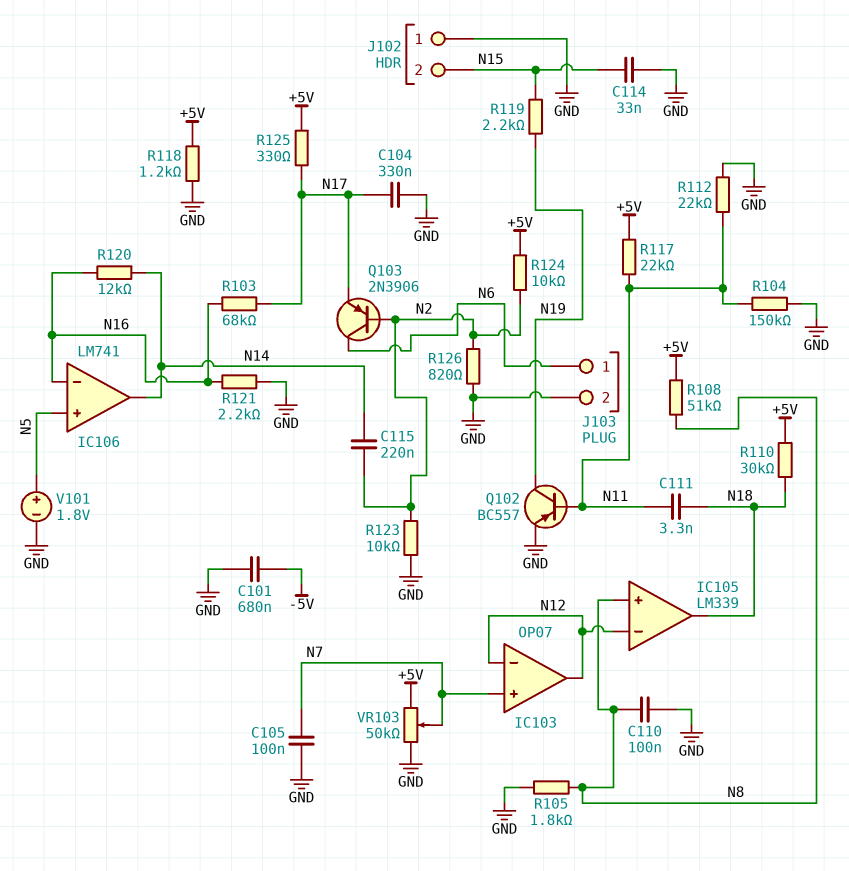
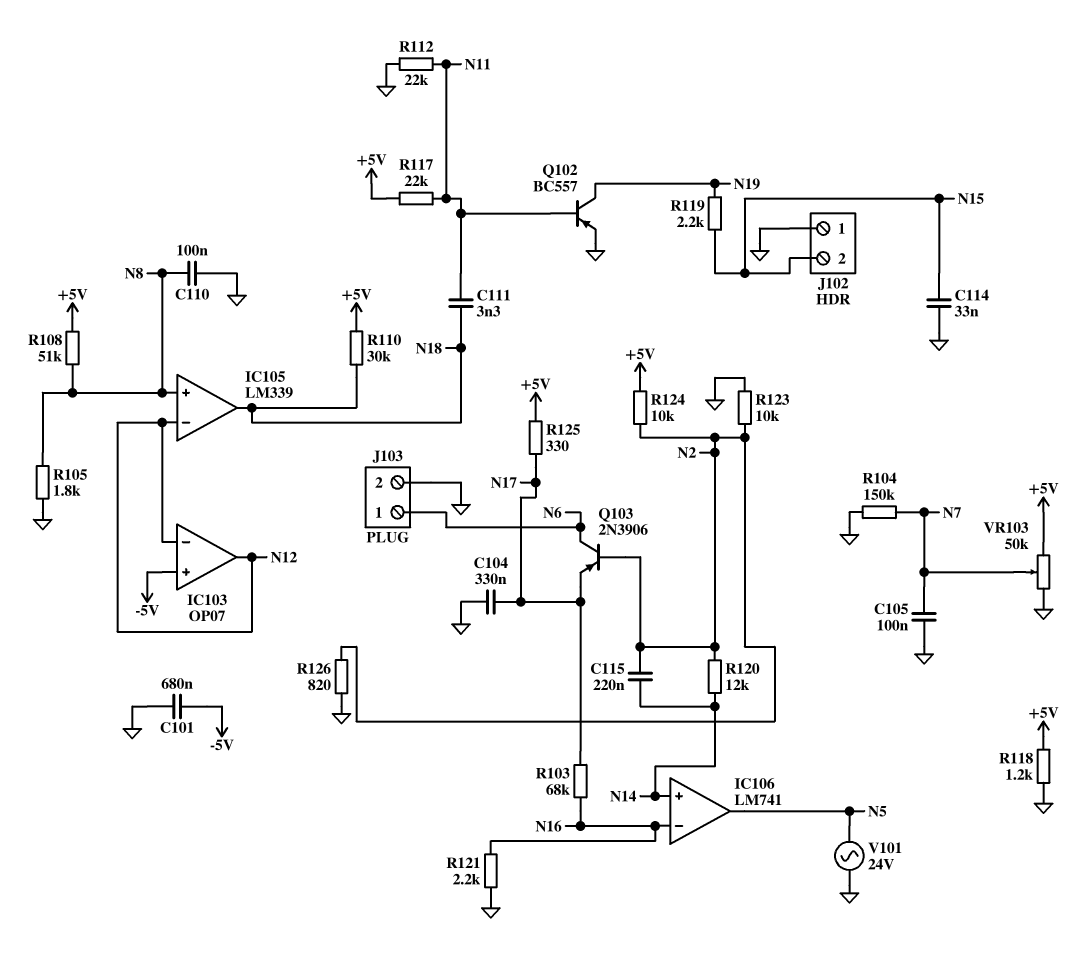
IC103 pin in+: N7 -> -5V
IC106 pin in+: N5 -> N14
IC106 pin out: N14 -> N5
R104: 150k (GND, N11) -> 150k (GND, N7)
R120: 12k (N14, N16) -> 12k (N2, N14)
V101: 1.8V (plus N5, minus GND) -> AC 24V (GND, N5)

